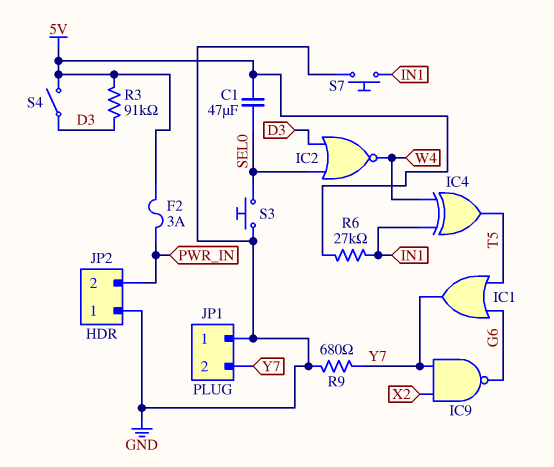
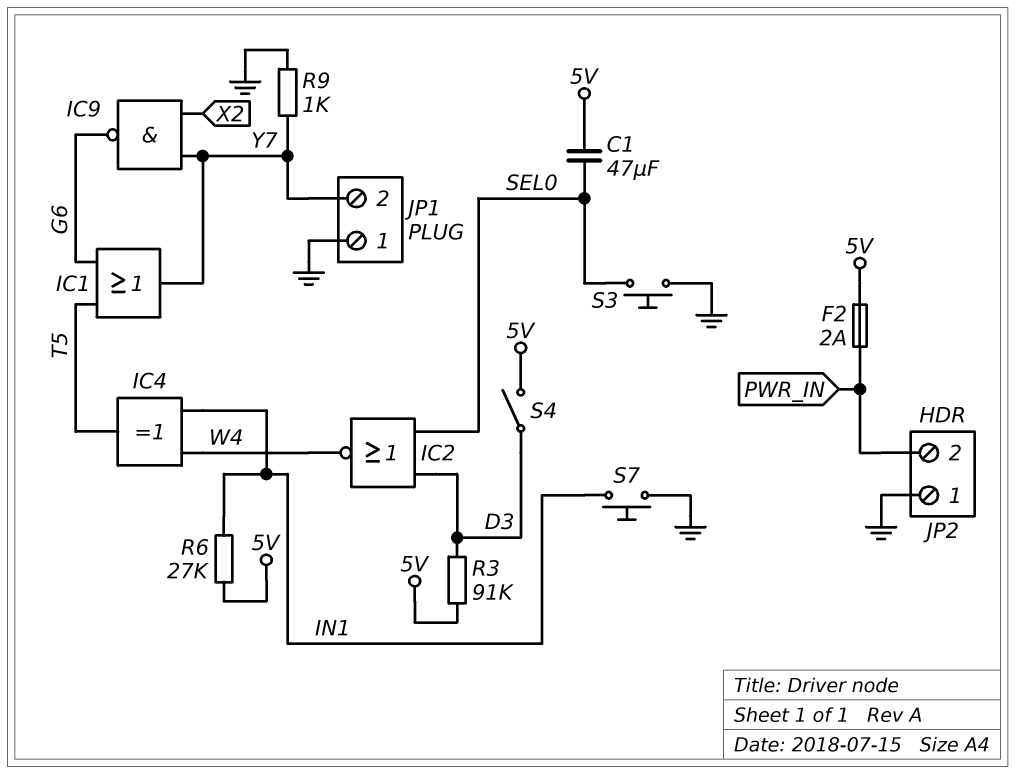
F2: 3A (5V, PWR_IN) -> 2A (5V, PWR_IN)
R9: 680 (GND, Y7) -> 1k (GND, Y7)

